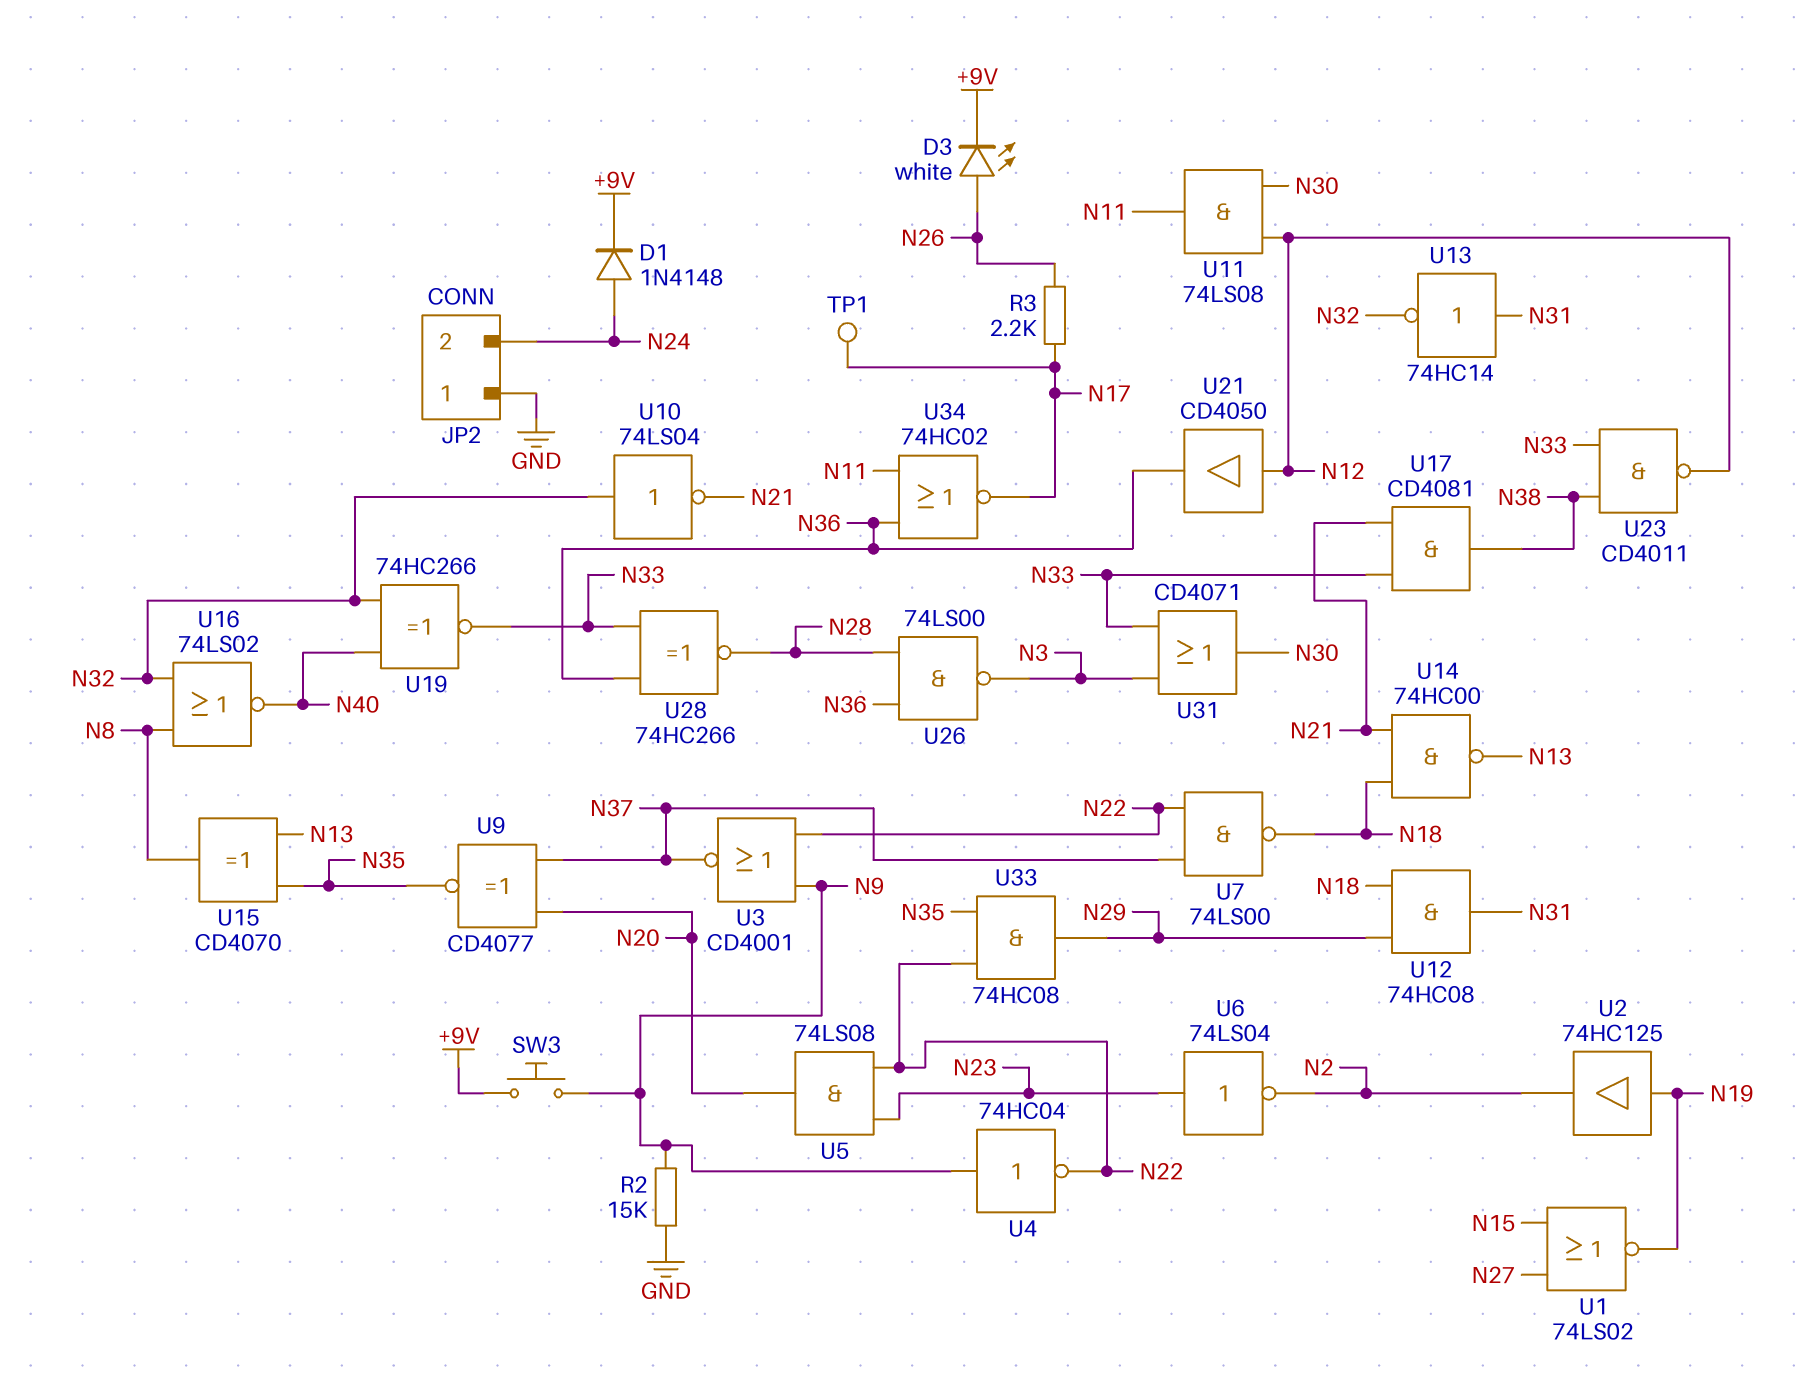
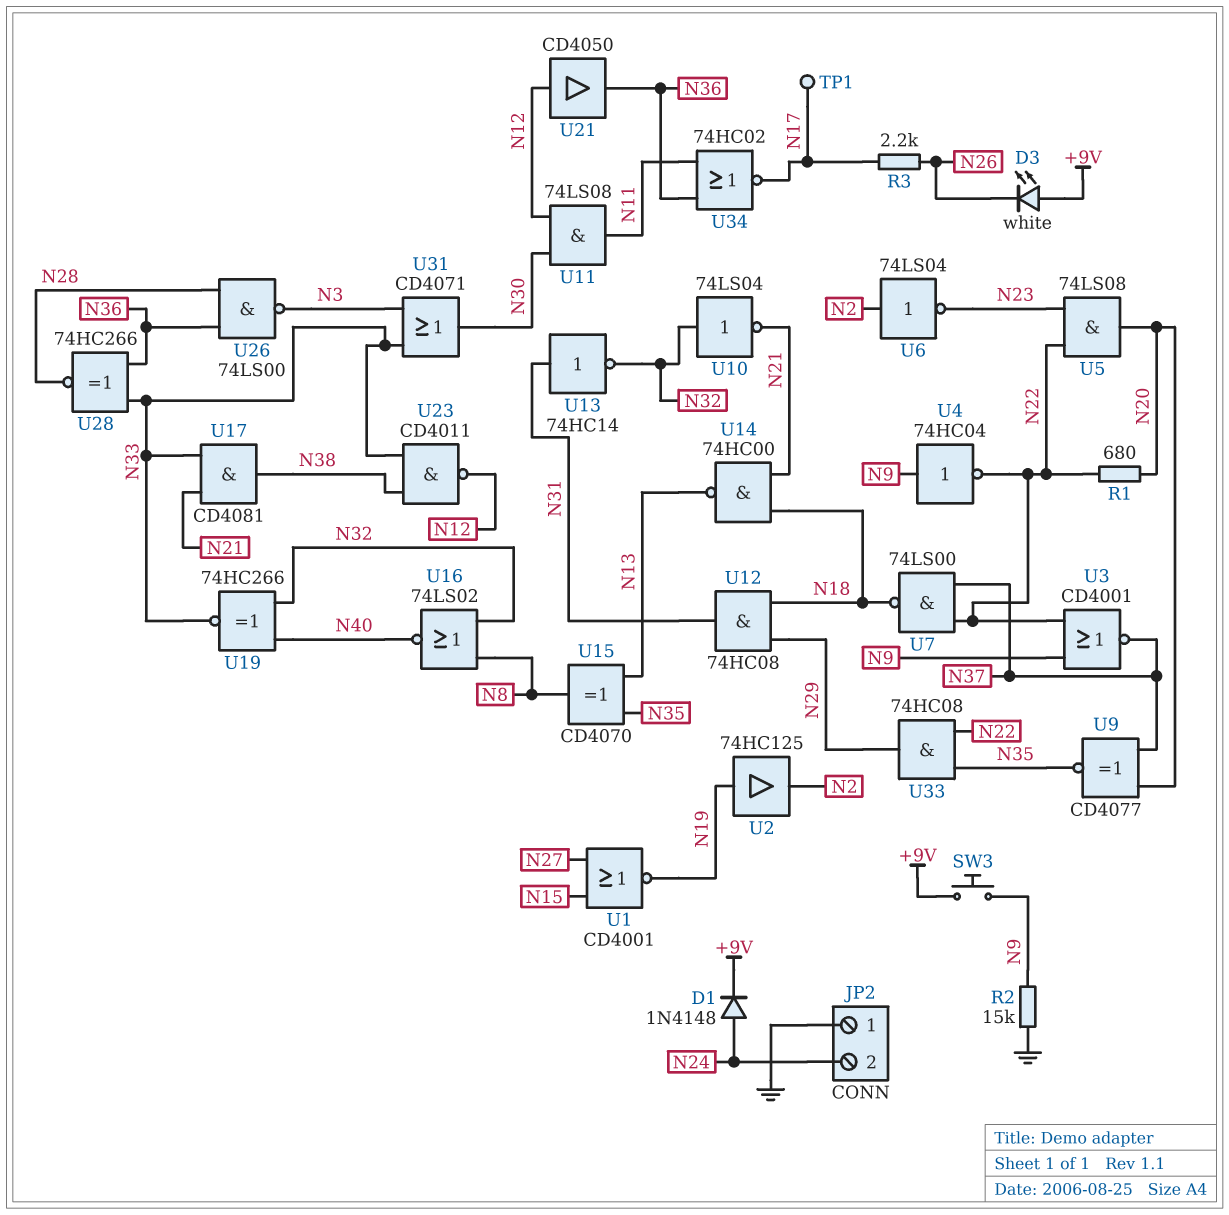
D3: LED white (A N26, K +9V) -> LED white (A +9V, K N26)
R1: none -> 680 (N20, N22)
U1: NOR 74LS02 (in N15, in N27, out N19) -> NOR CD4001 (in N15, in N27, out N19)
U6: NOT 74LS04 (in N23, out N2) -> NOT 74LS04 (in N2, out N23)

